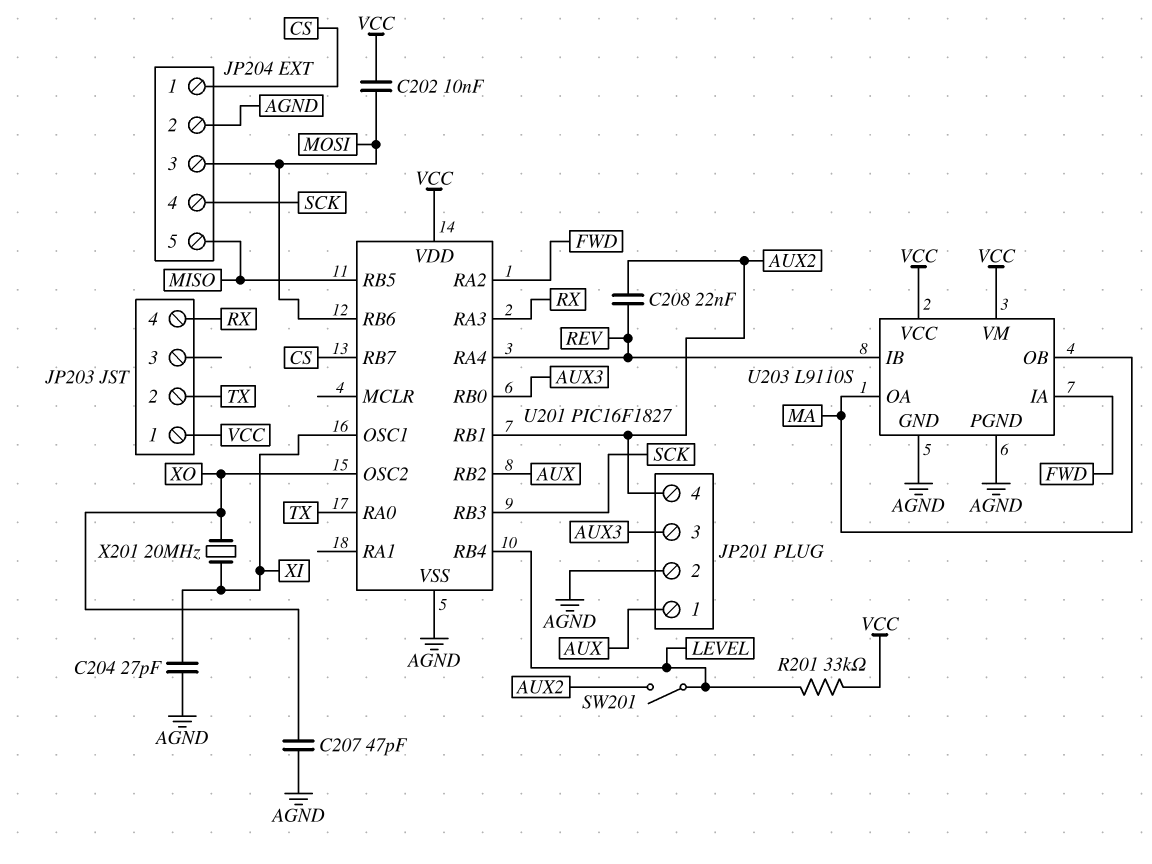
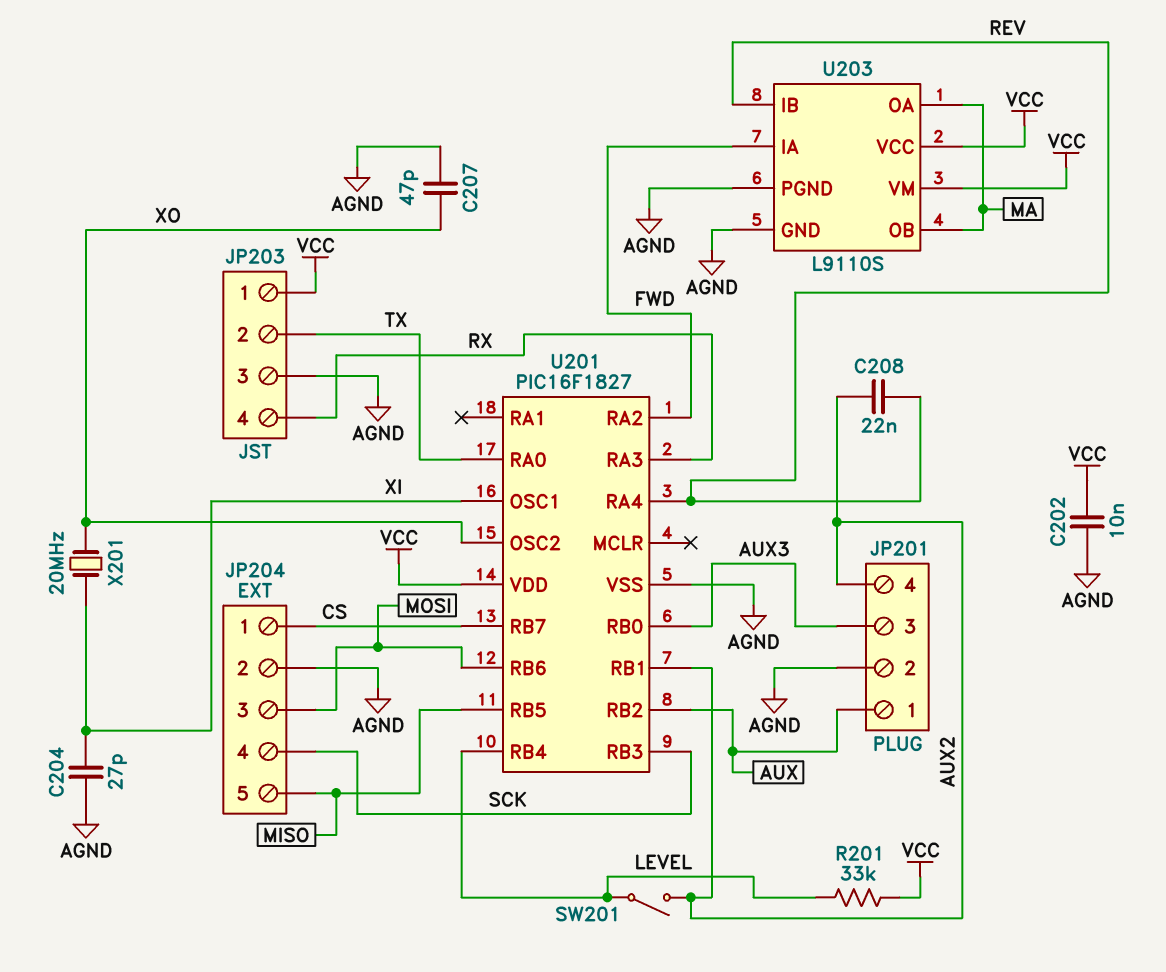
C202: 10nF (MOSI, VCC) -> 10nF (AGND, VCC)
JP203 pin 3: none -> AGND

